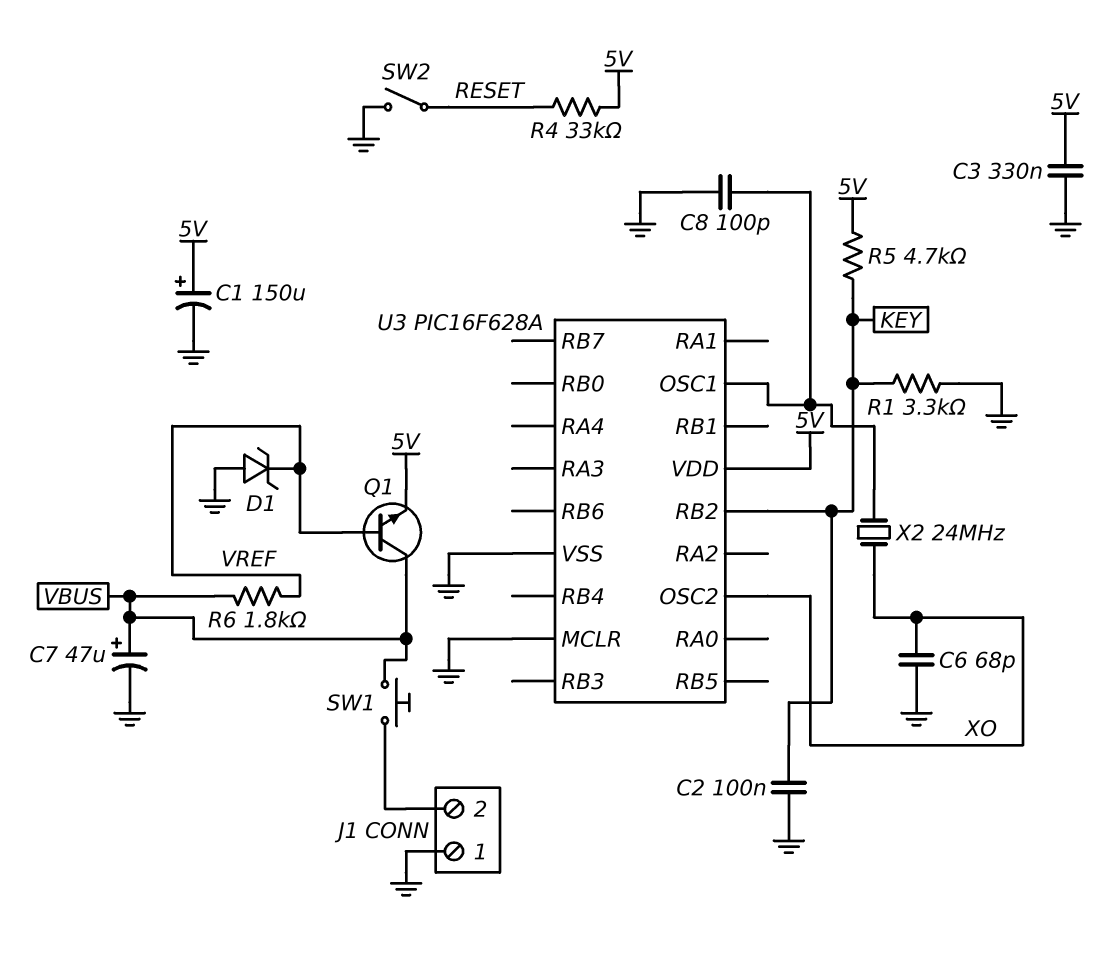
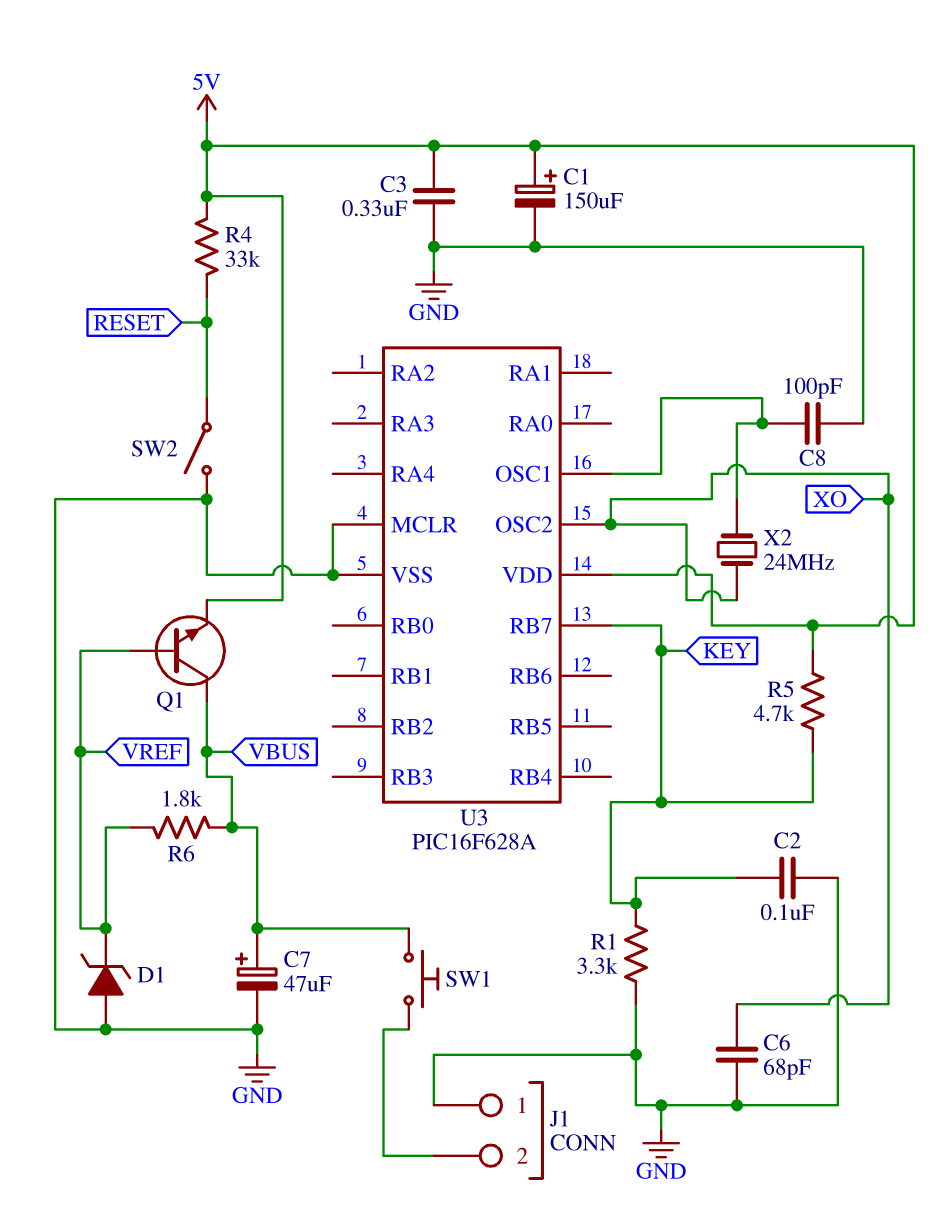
U3 pin RB2: KEY -> none
U3 pin RB7: none -> KEY

